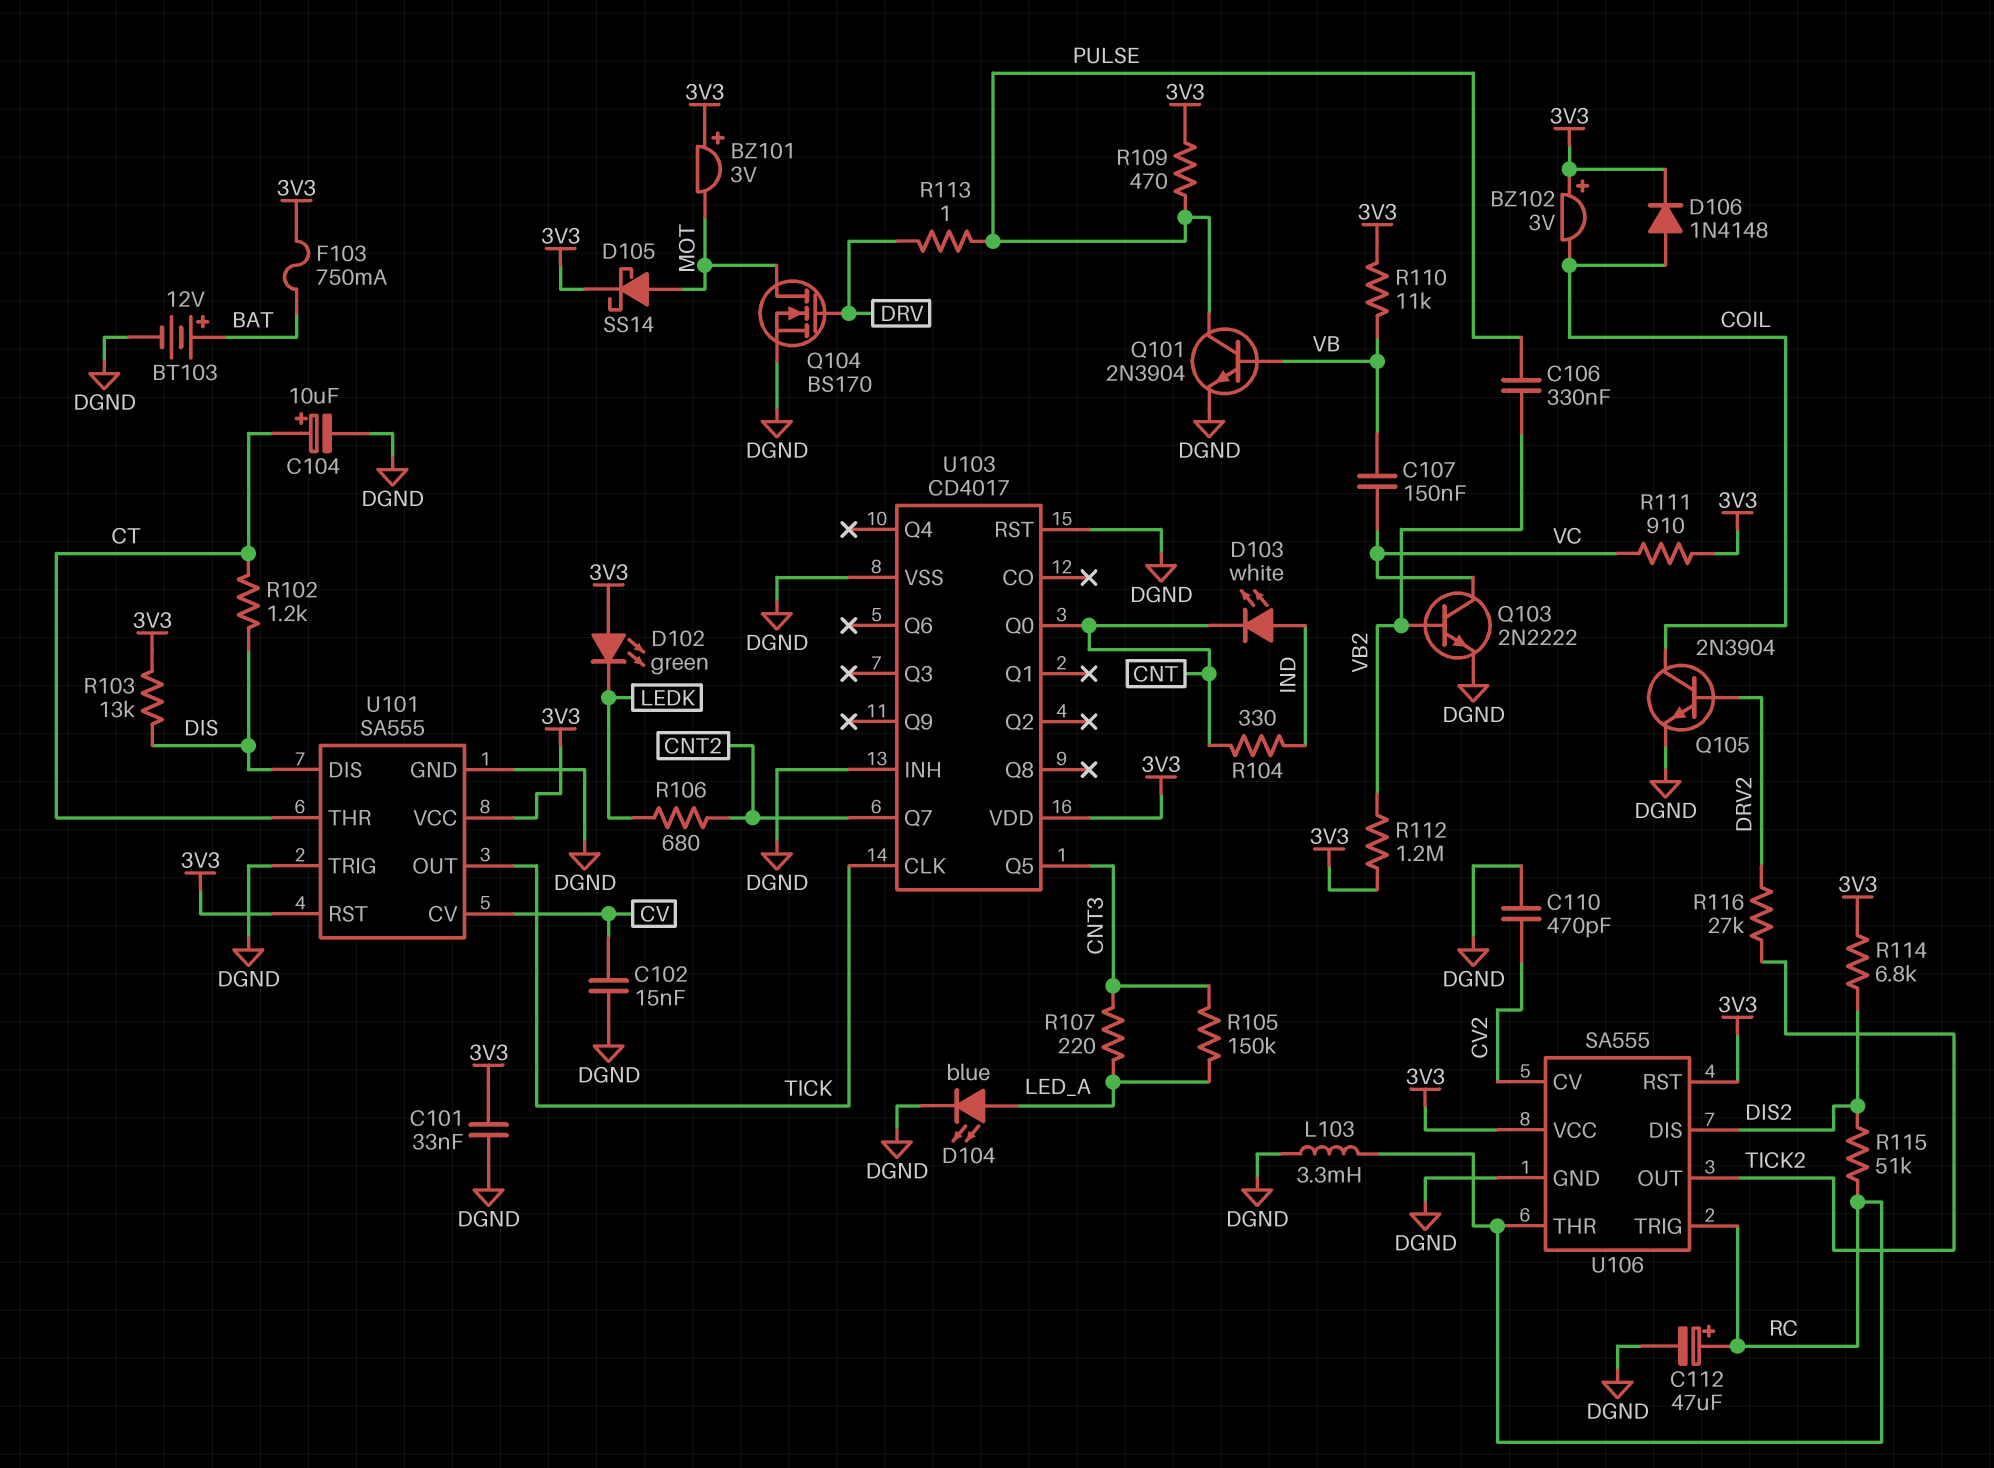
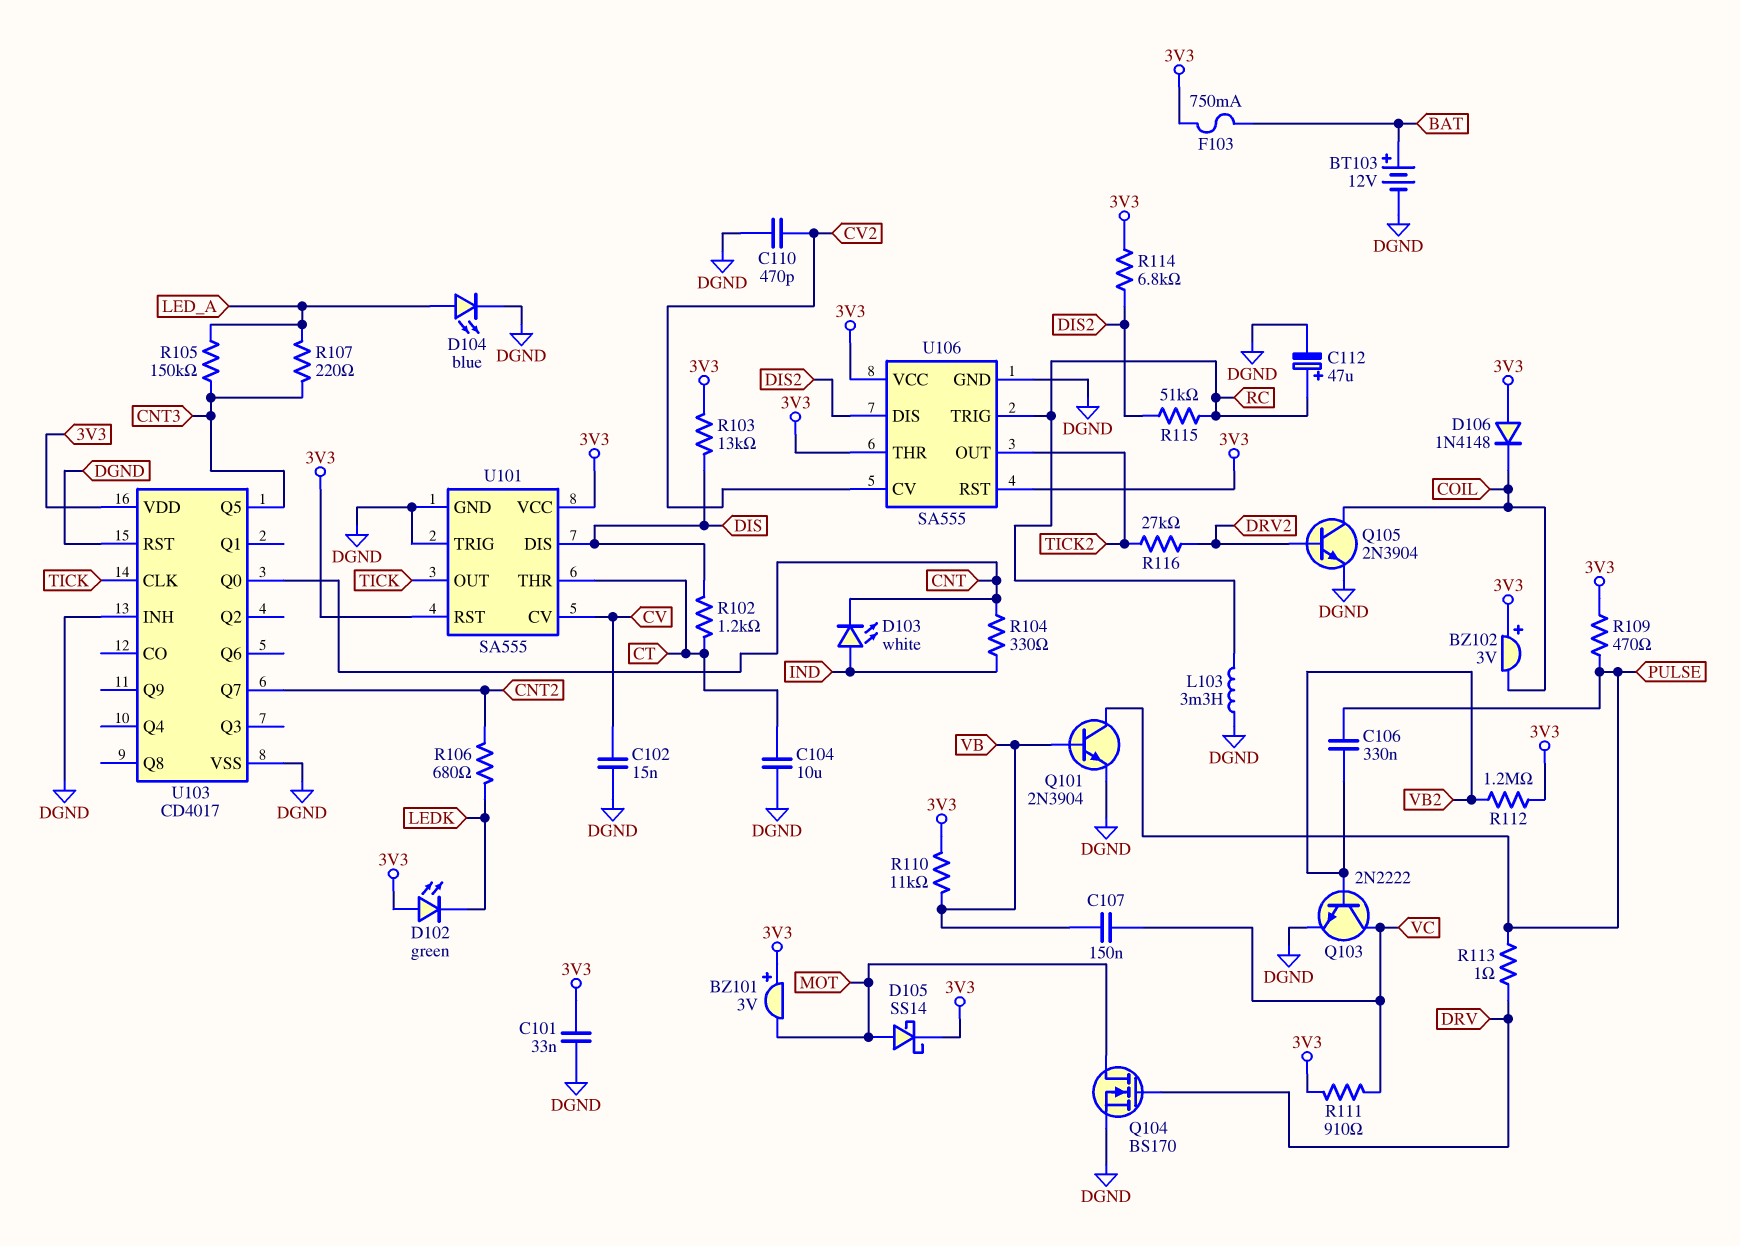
C104: 10uF (plus CT, minus DGND) -> 10uF (CT, DGND)
D106: diode 1N4148 (A COIL, K 3V3) -> diode 1N4148 (A 3V3, K COIL)
U106 pin THR: RC -> 3V3

